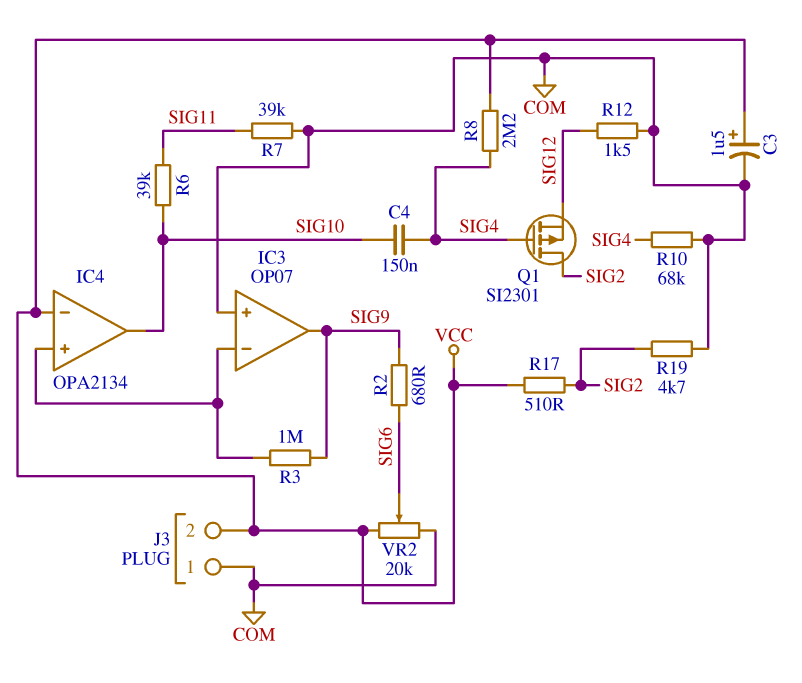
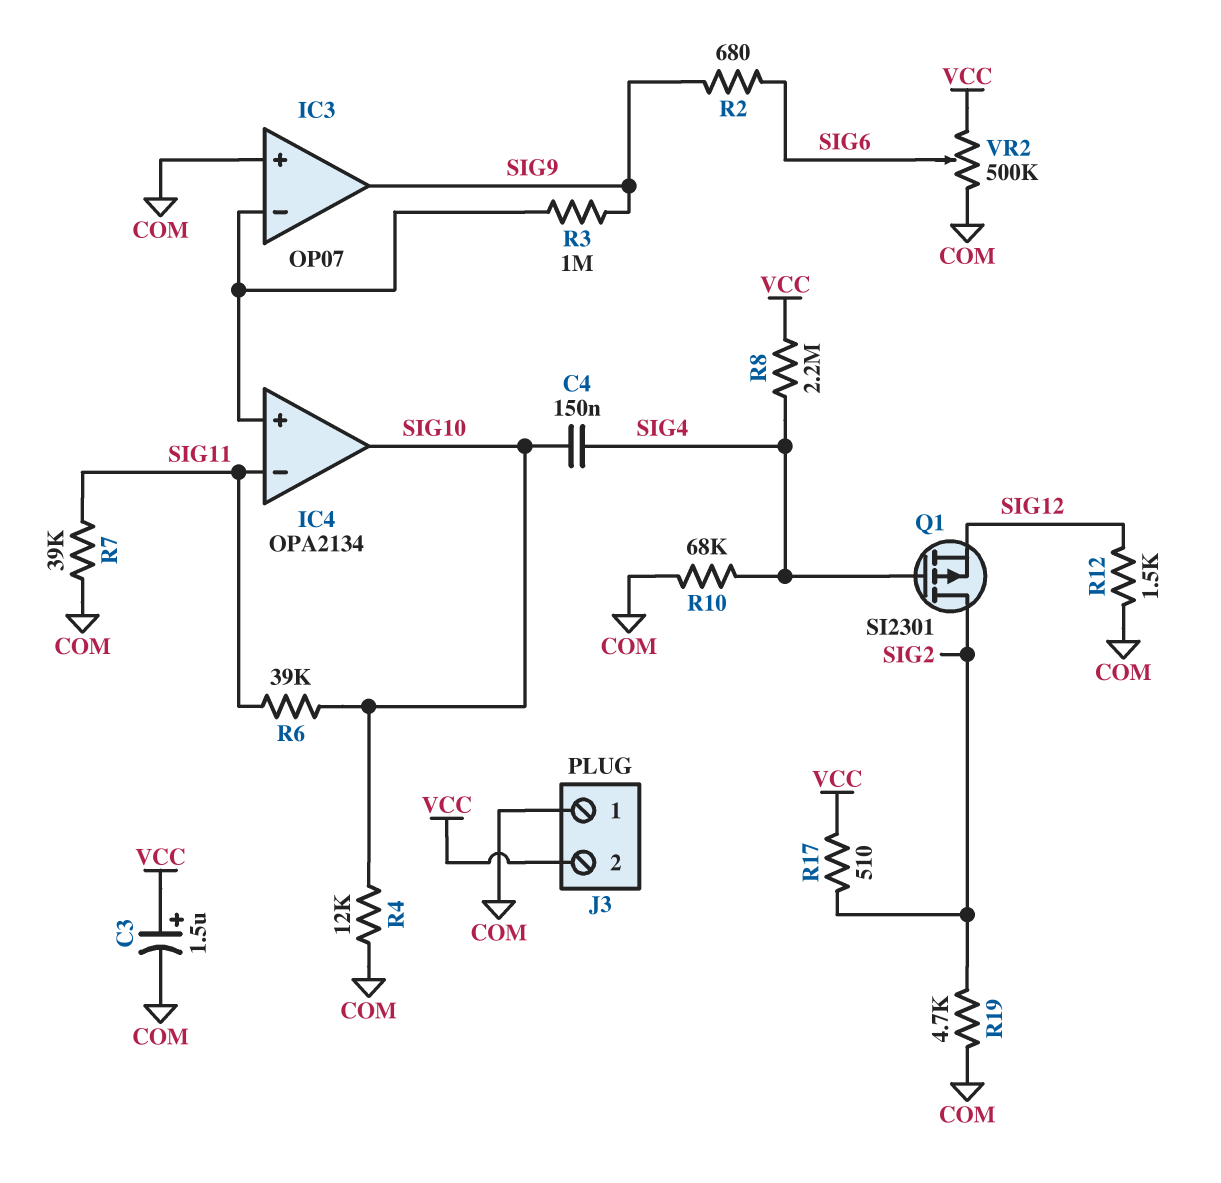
IC4 pin in-: VCC -> SIG11
R4: none -> 12k (COM, SIG10)
VR2: 20k (COM, VCC, wiper SIG6) -> 500k (COM, VCC, wiper SIG6)

